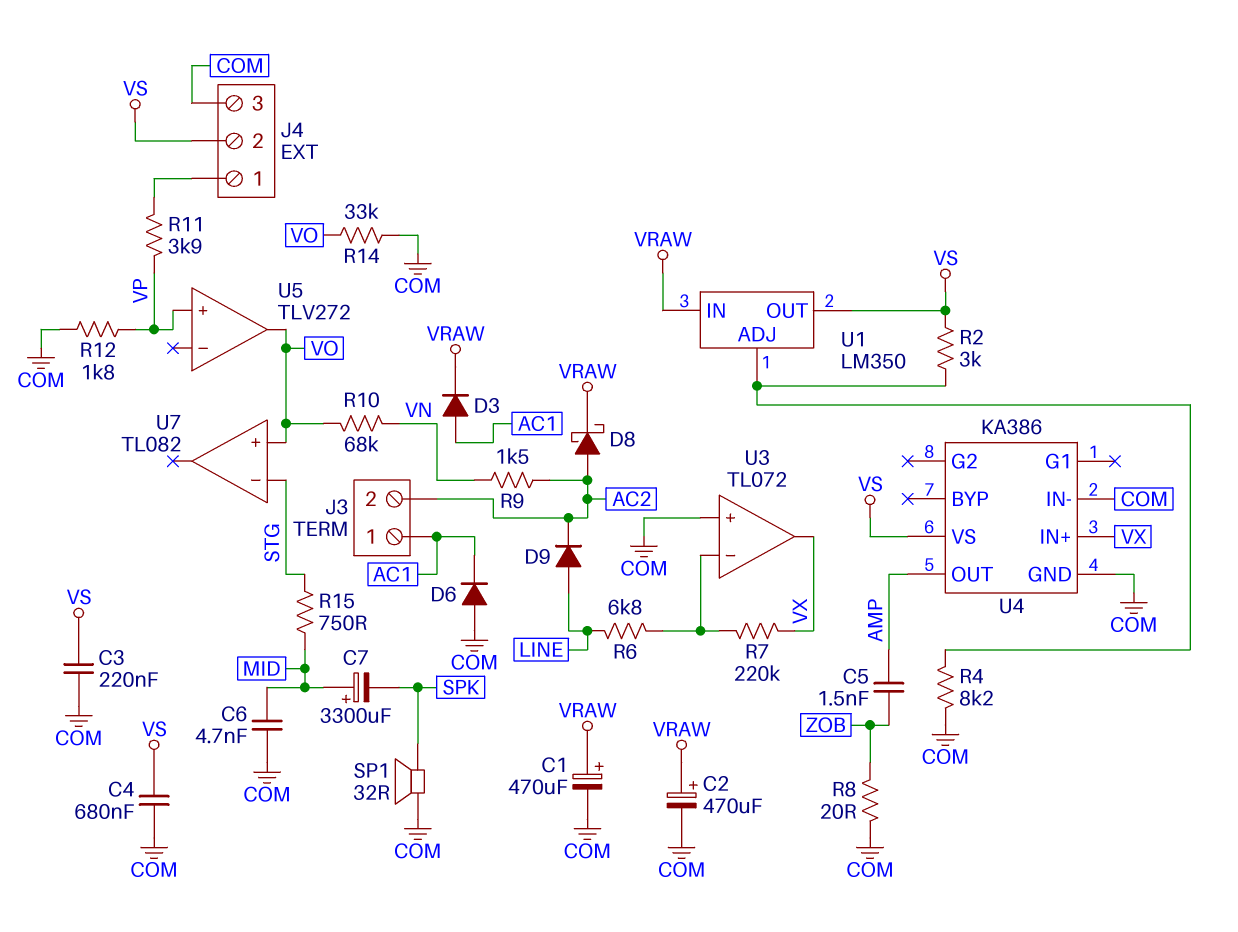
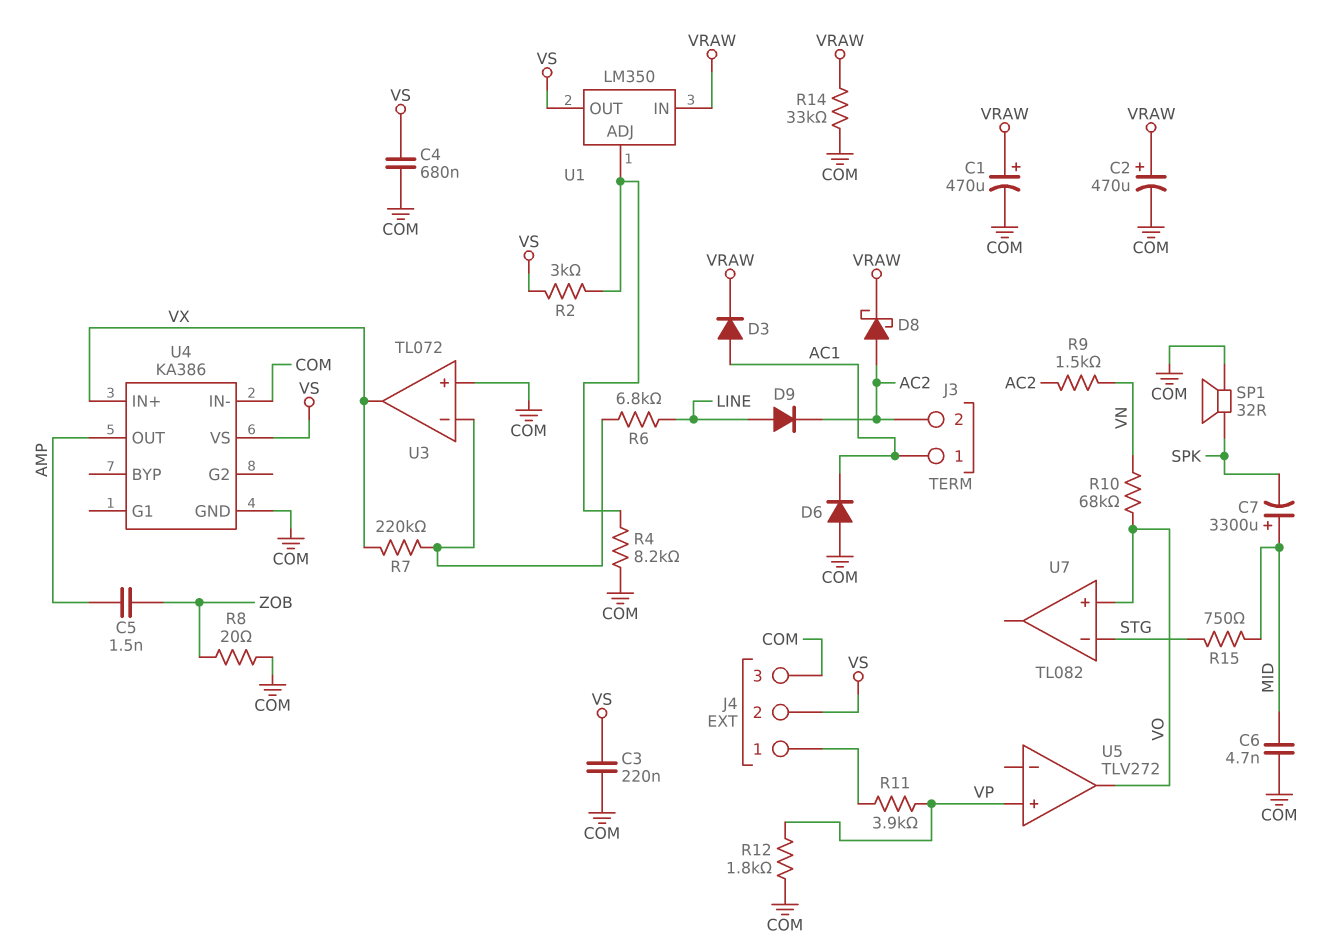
R14: 33k (COM, VO) -> 33k (COM, VRAW)

